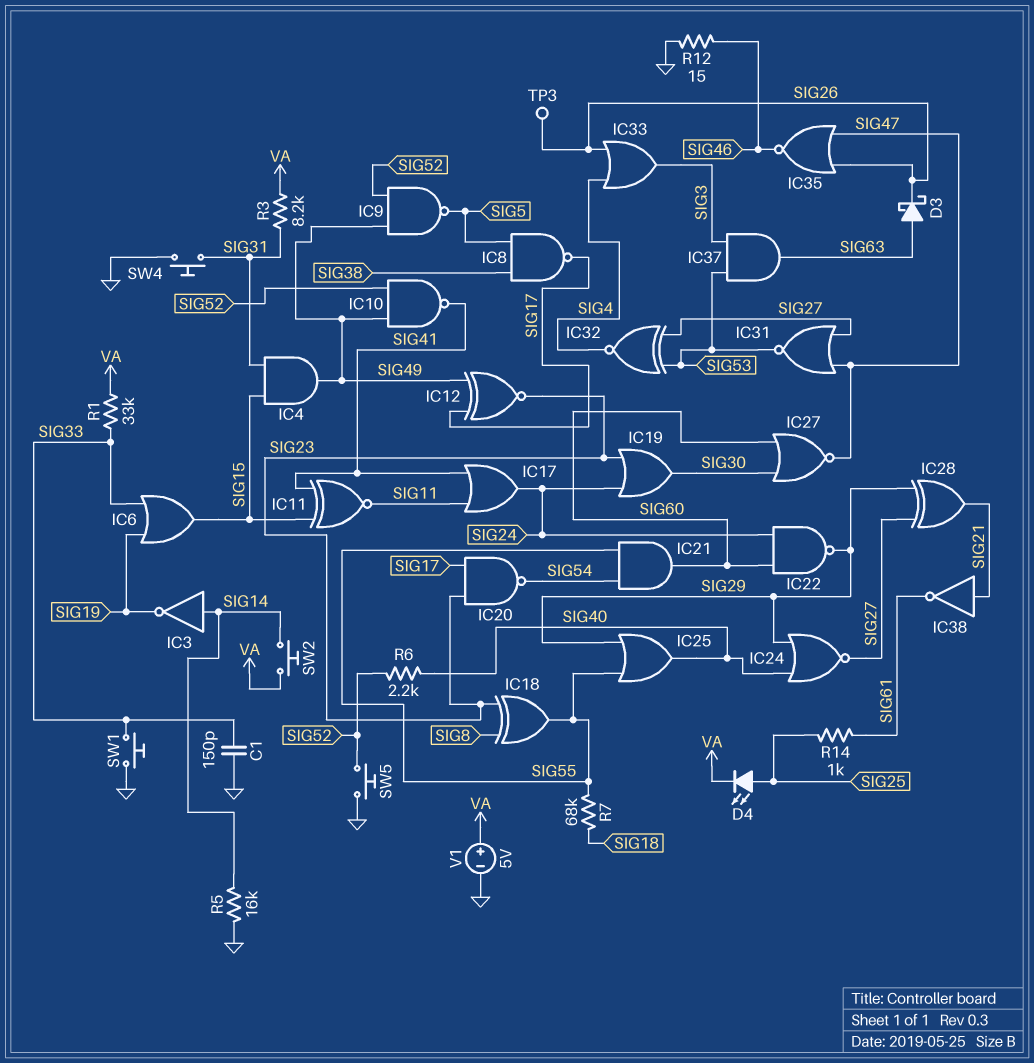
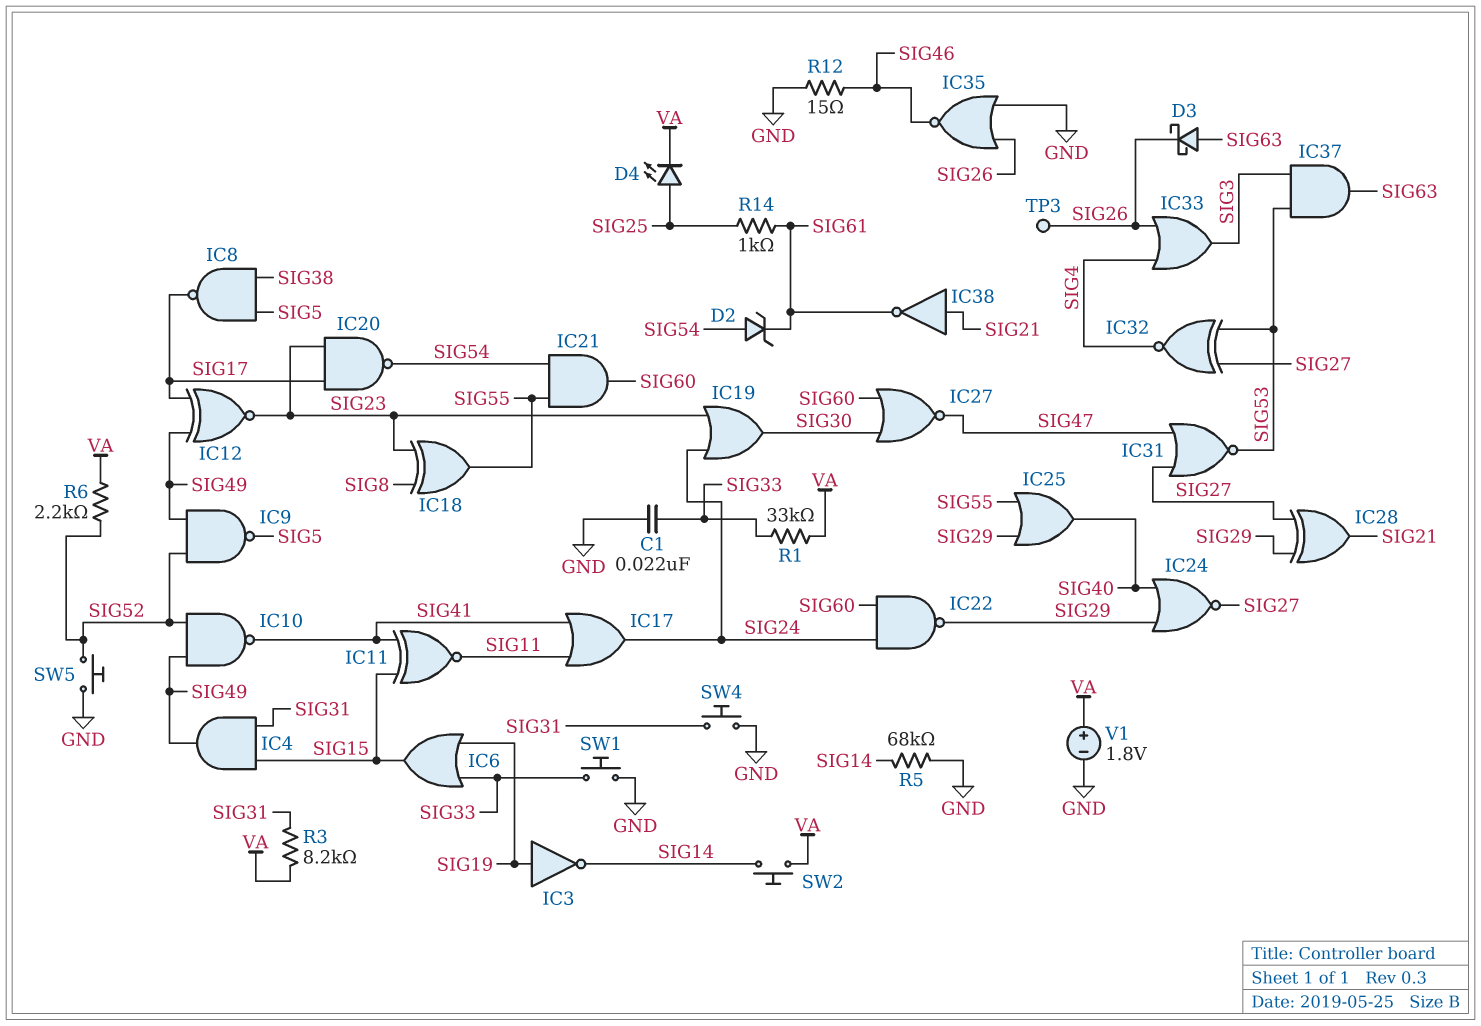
C1: 150pF (GND, SIG33) -> 22nF (GND, SIG33)
D2: none -> zener (A SIG54, K SIG61)
IC3: NOT (in SIG14, out SIG19) -> NOT (in SIG19, out SIG14)
IC35: NOR (in SIG26, in SIG47, out SIG46) -> NOR (in GND, in SIG26, out SIG46)
R5: 16k (GND, SIG14) -> 68k (GND, SIG14)
R6: 2.2k (SIG40, SIG52) -> 2.2k (SIG52, VA)
R7: 68k (SIG18, SIG55) -> none
V1: 5V (plus VA, minus GND) -> 1.8V (plus VA, minus GND)

